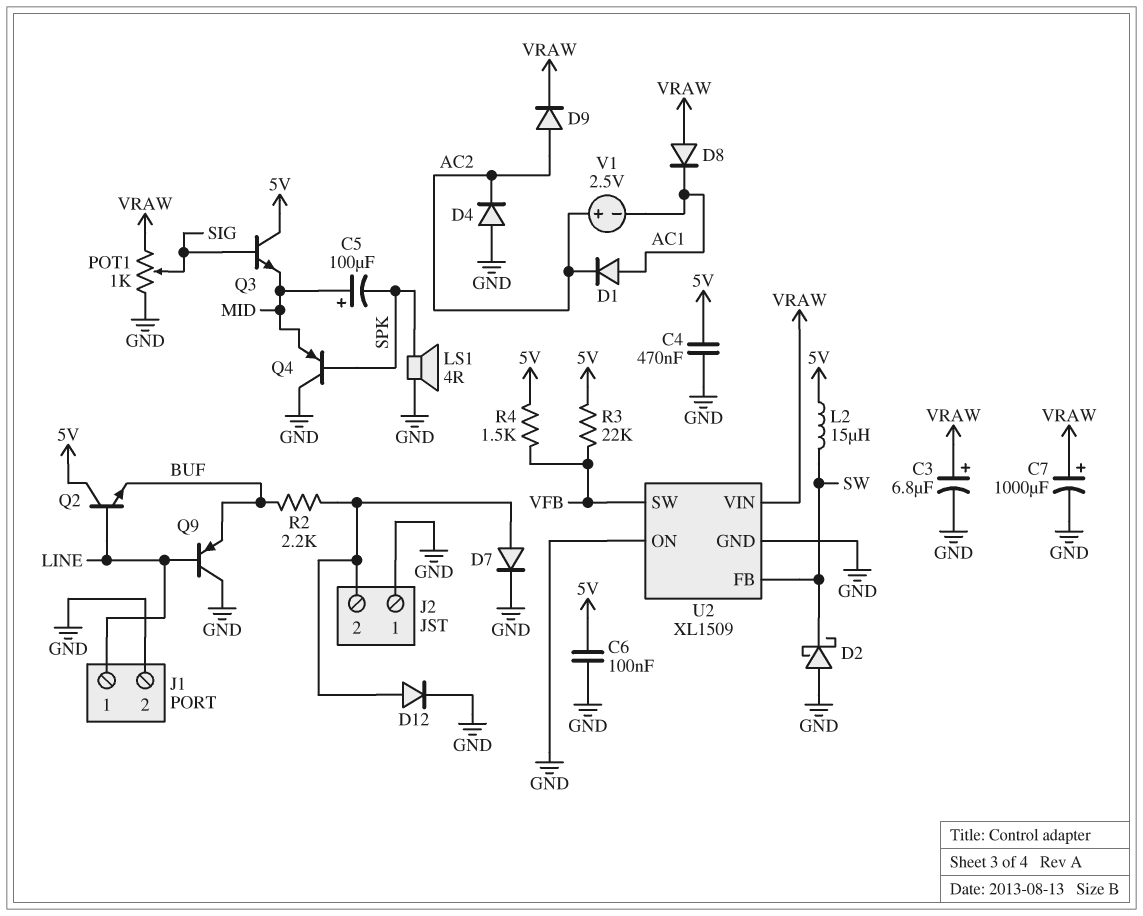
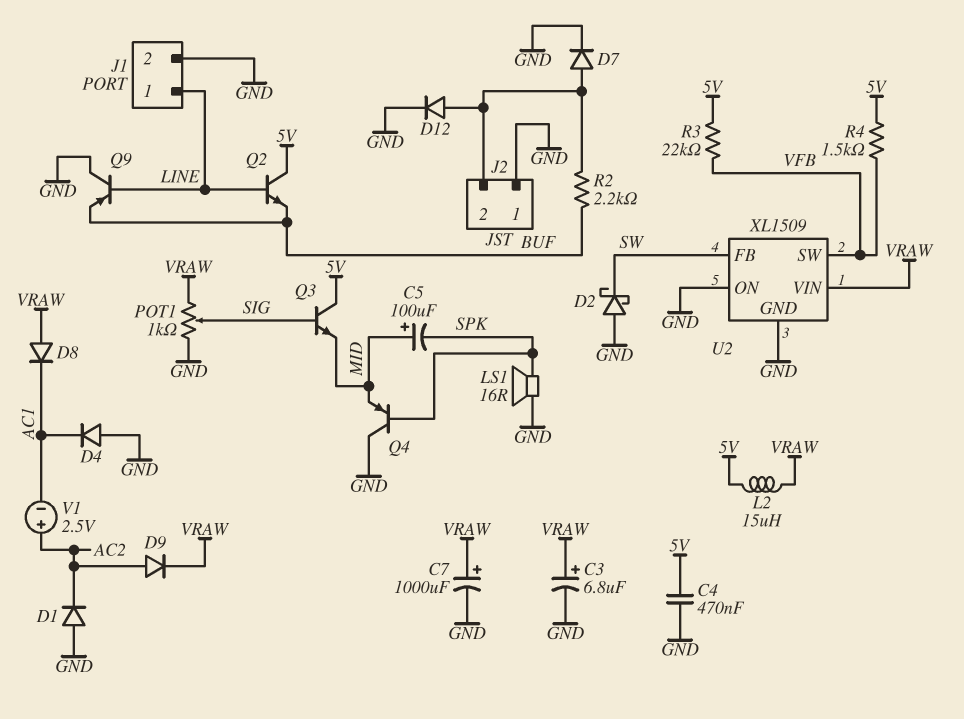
C6: 100nF (5V, GND) -> none
D1: diode (A AC1, K AC2) -> diode (A GND, K AC2)
D4: diode (A GND, K AC2) -> diode (A GND, K AC1)
L2: 15uH (5V, SW) -> 15uH (5V, VRAW)
LS1: speaker 4R (GND, SPK) -> speaker 16R (GND, SPK)

